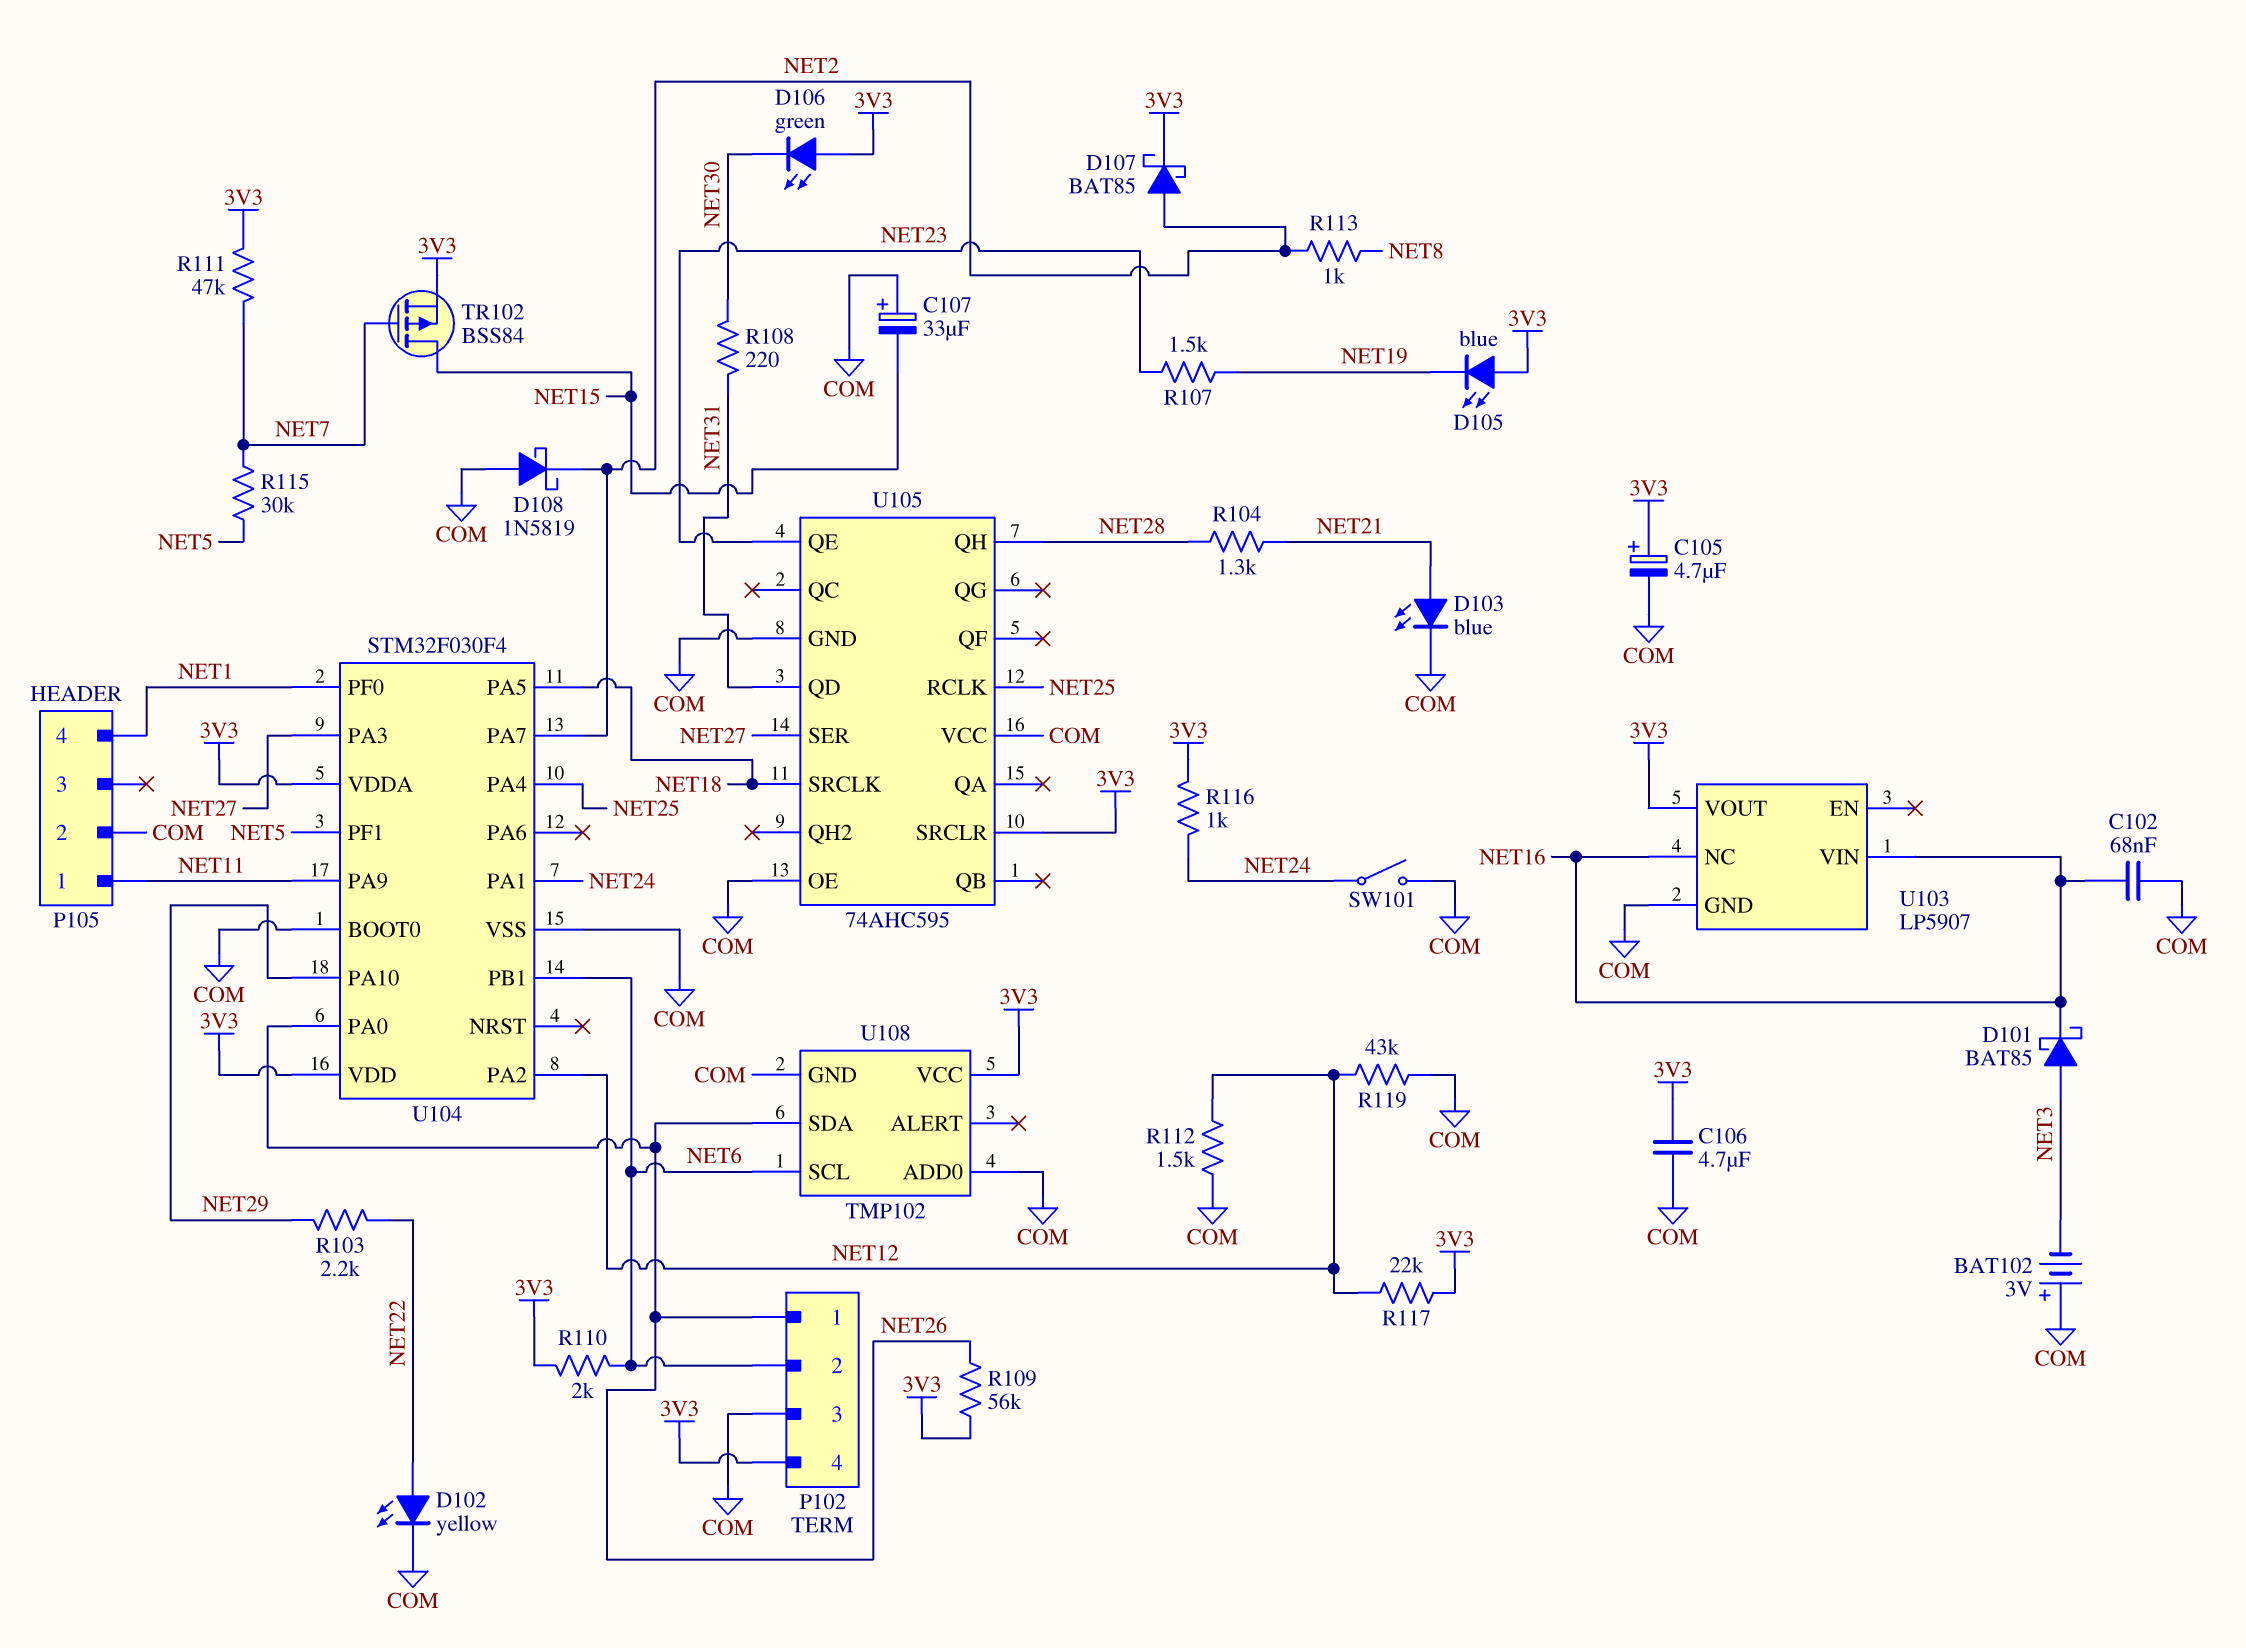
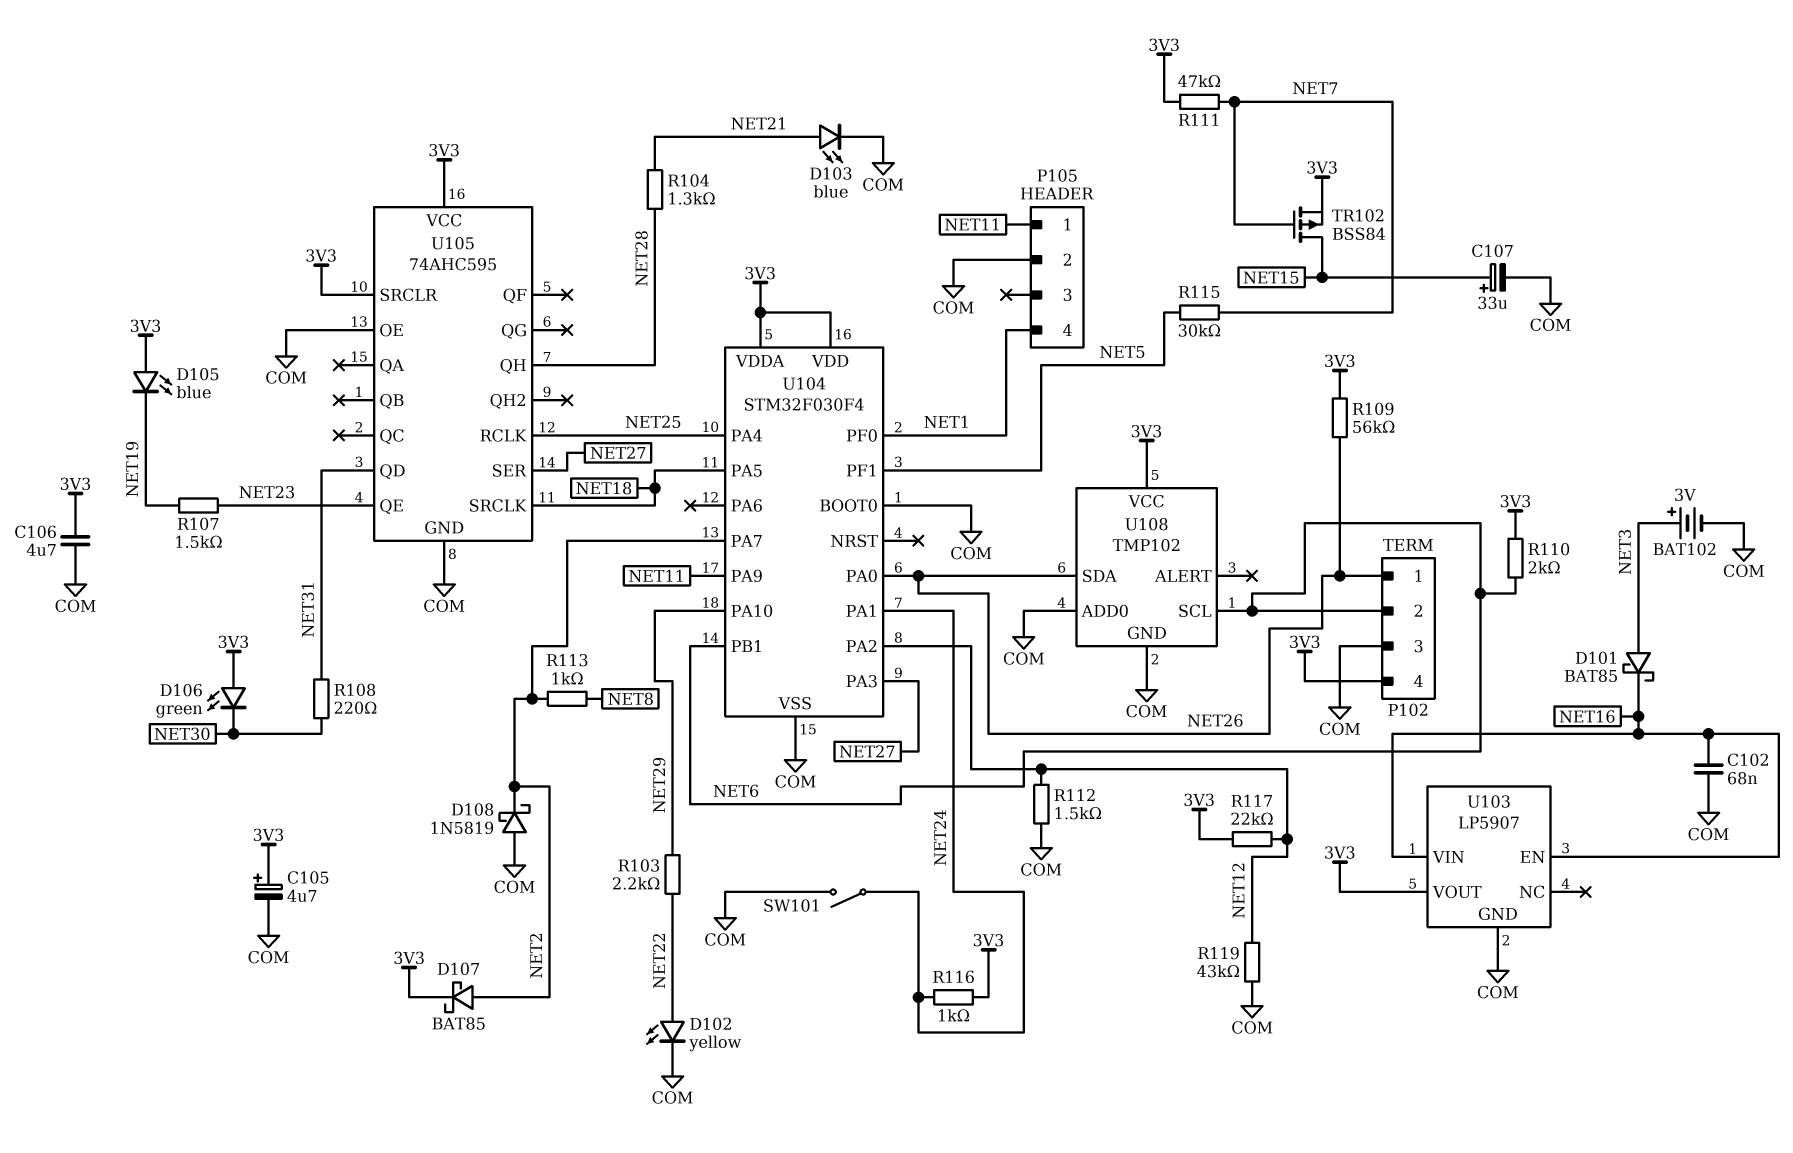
BAT102: 3V (plus COM, minus NET3) -> 3V (plus NET3, minus COM)
C107: 33uF (plus COM, minus NET15) -> 33uF (plus NET15, minus COM)
U103 pin EN: none -> NET16
U103 pin NC: NET16 -> none
U105 pin VCC: COM -> 3V3

